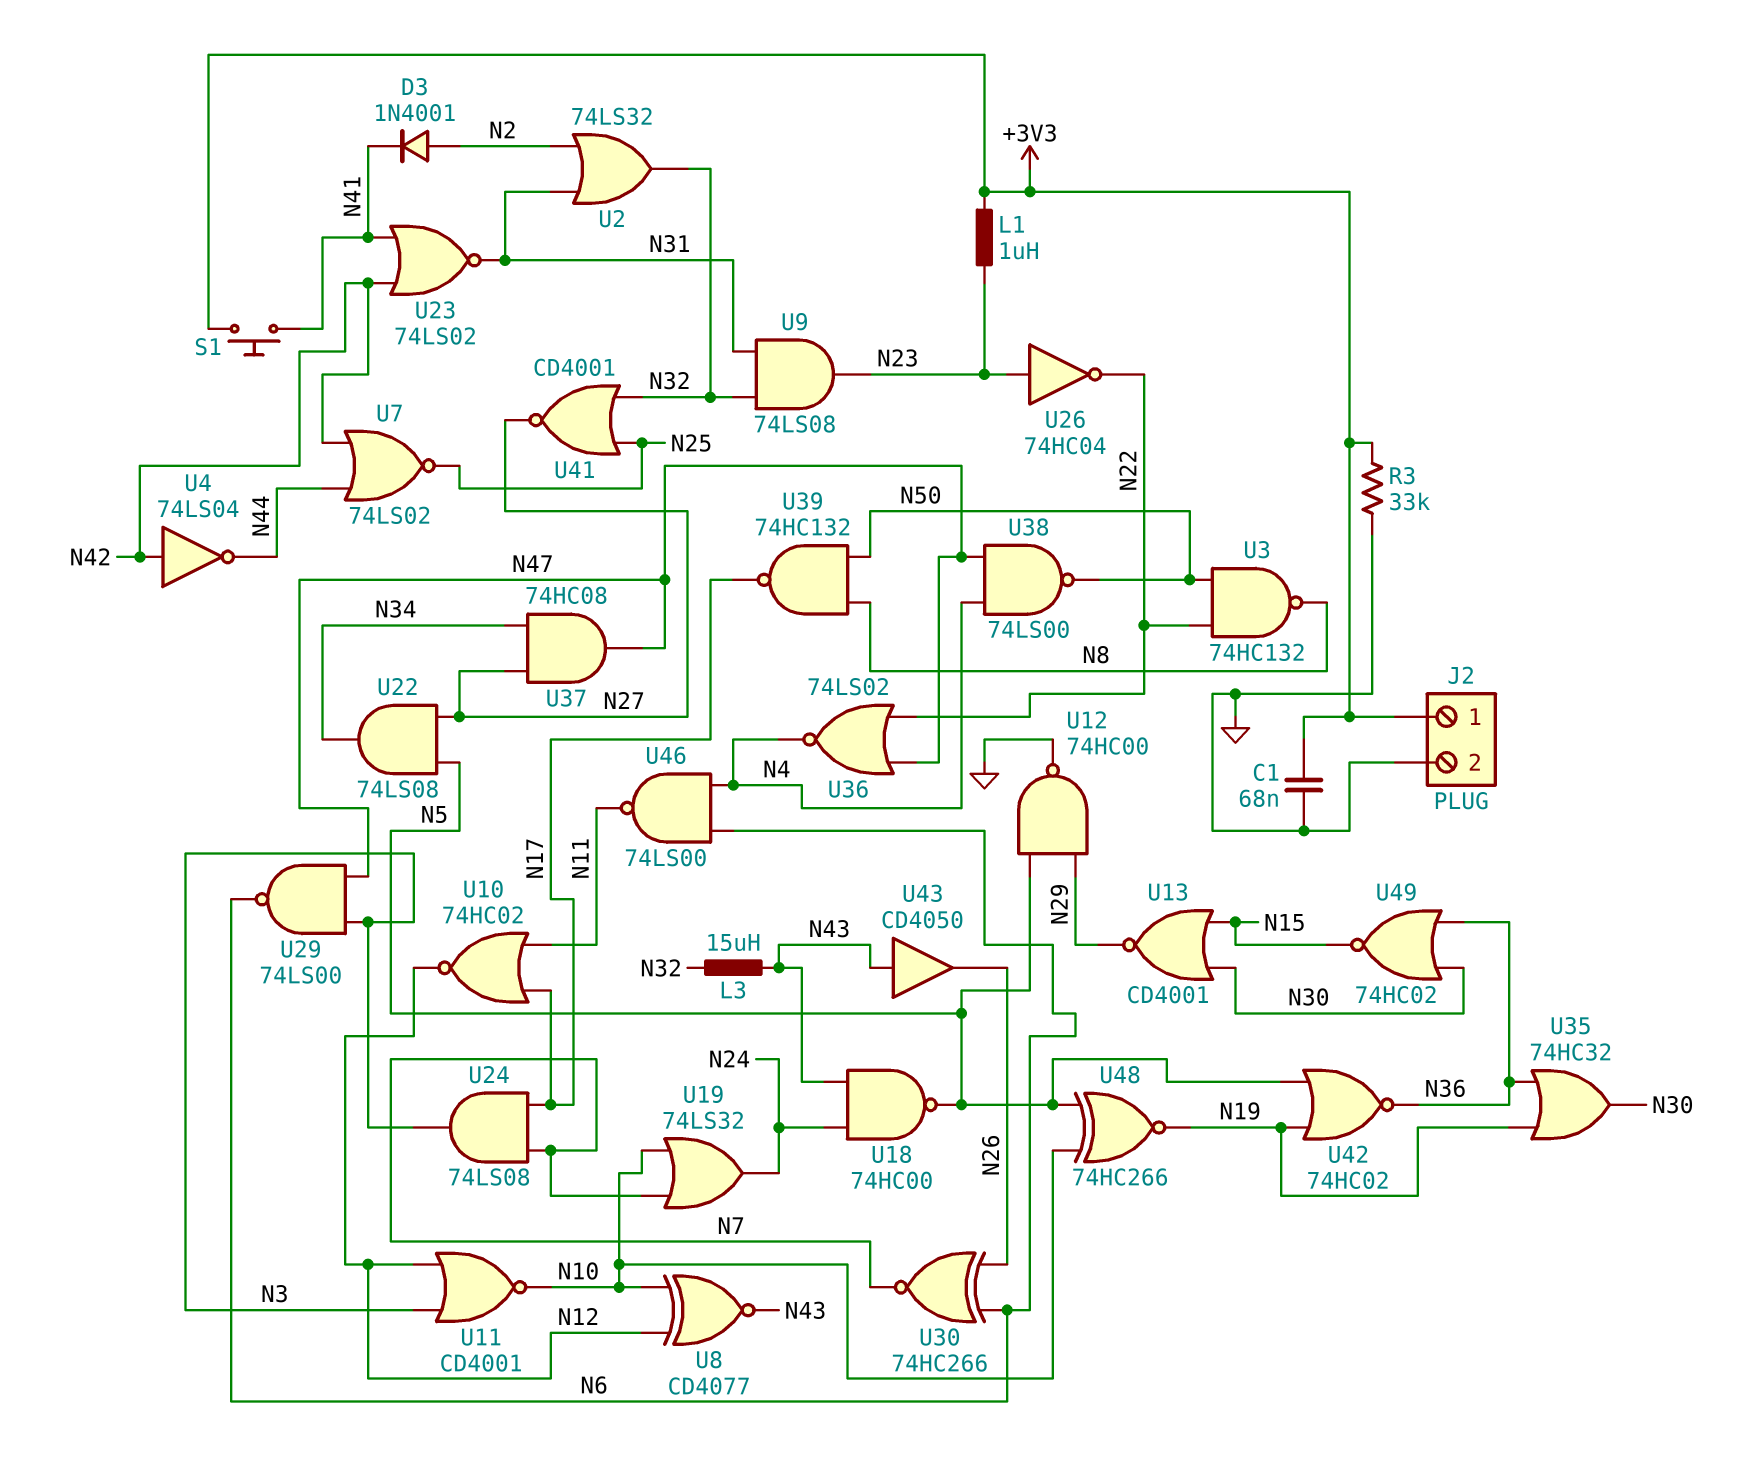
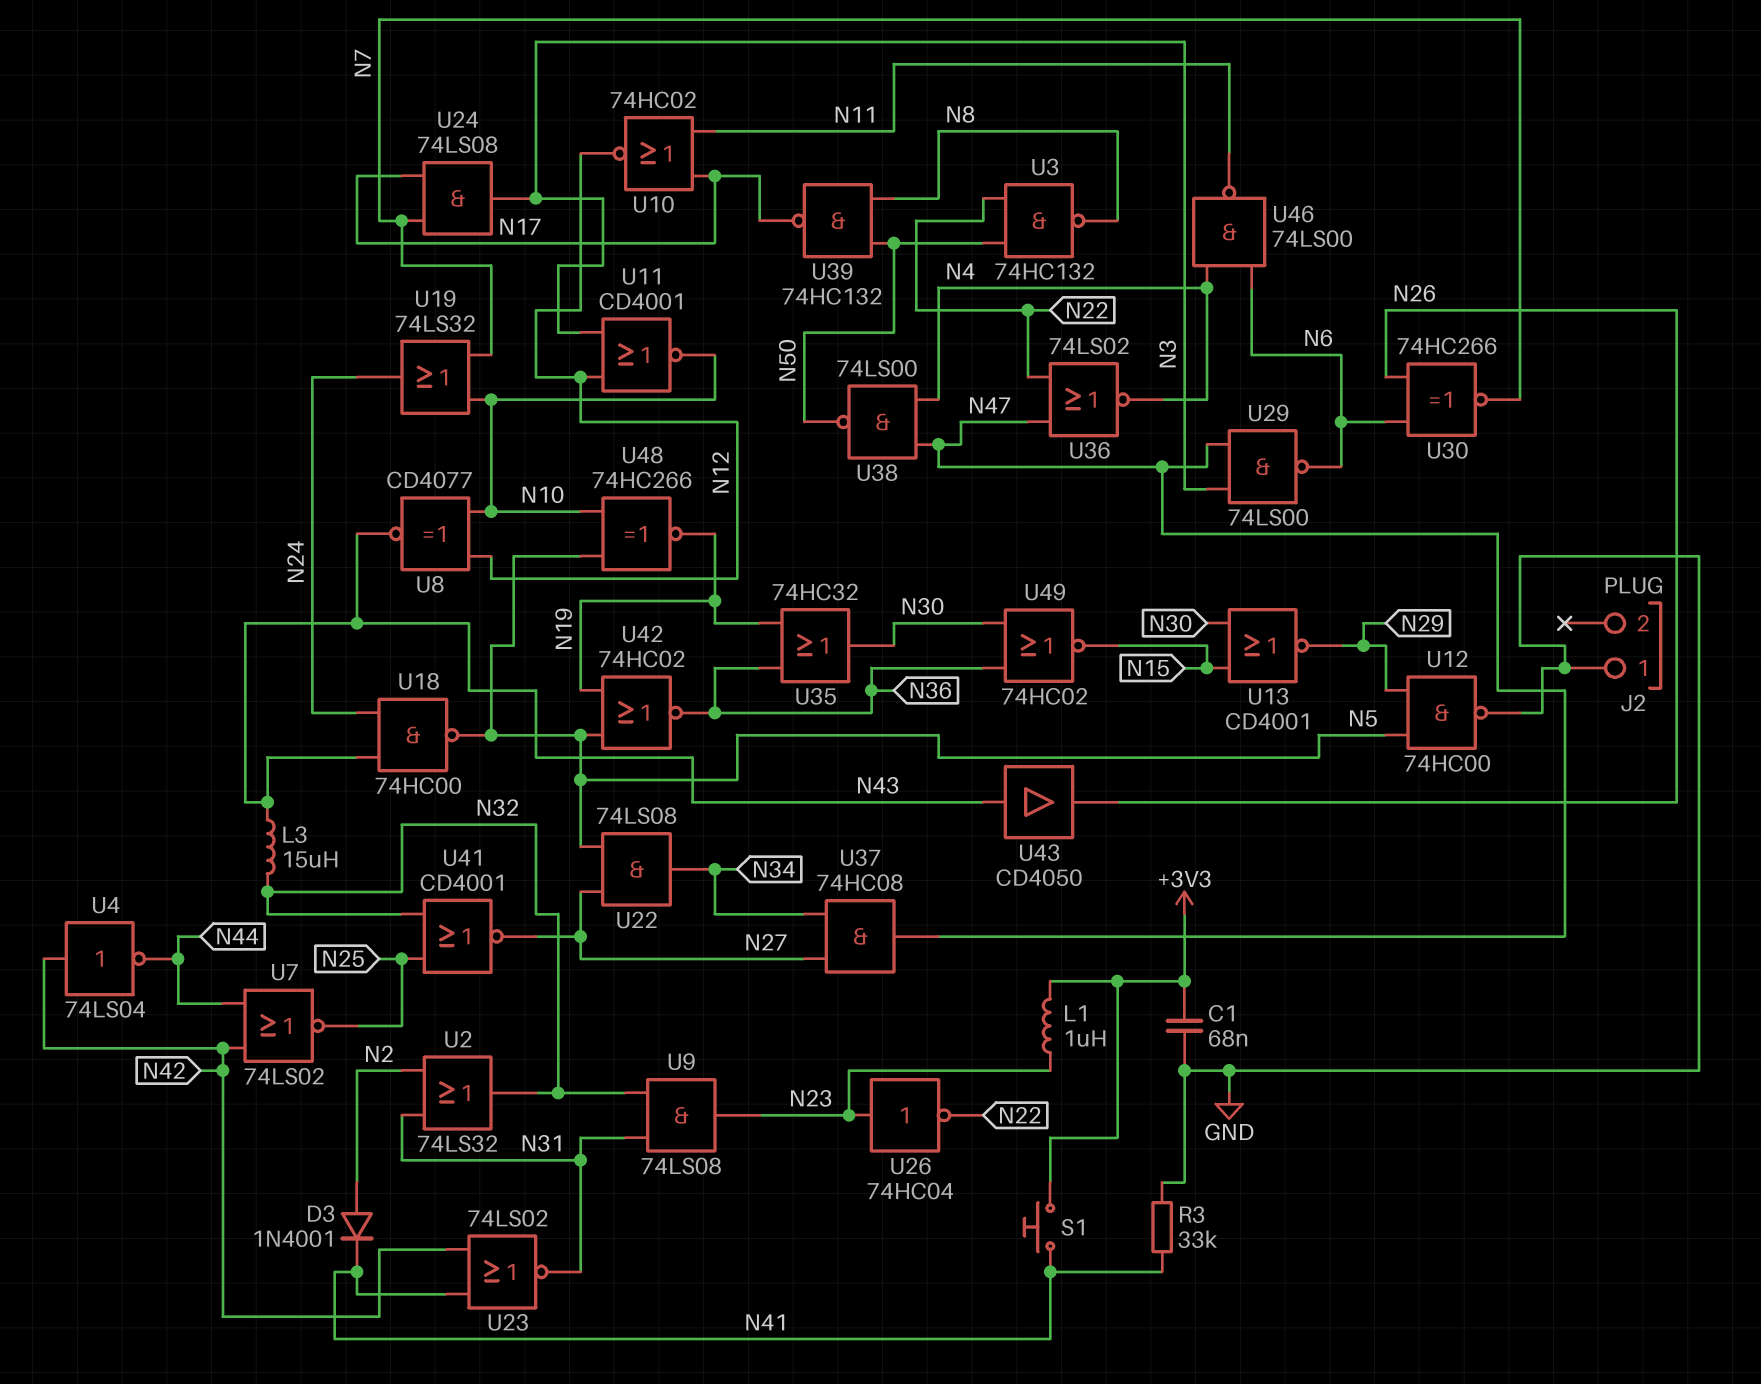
J2 pin 1: +3V3 -> GND
J2 pin 2: GND -> none
R3: 33k (+3V3, GND) -> 33k (GND, N41)

